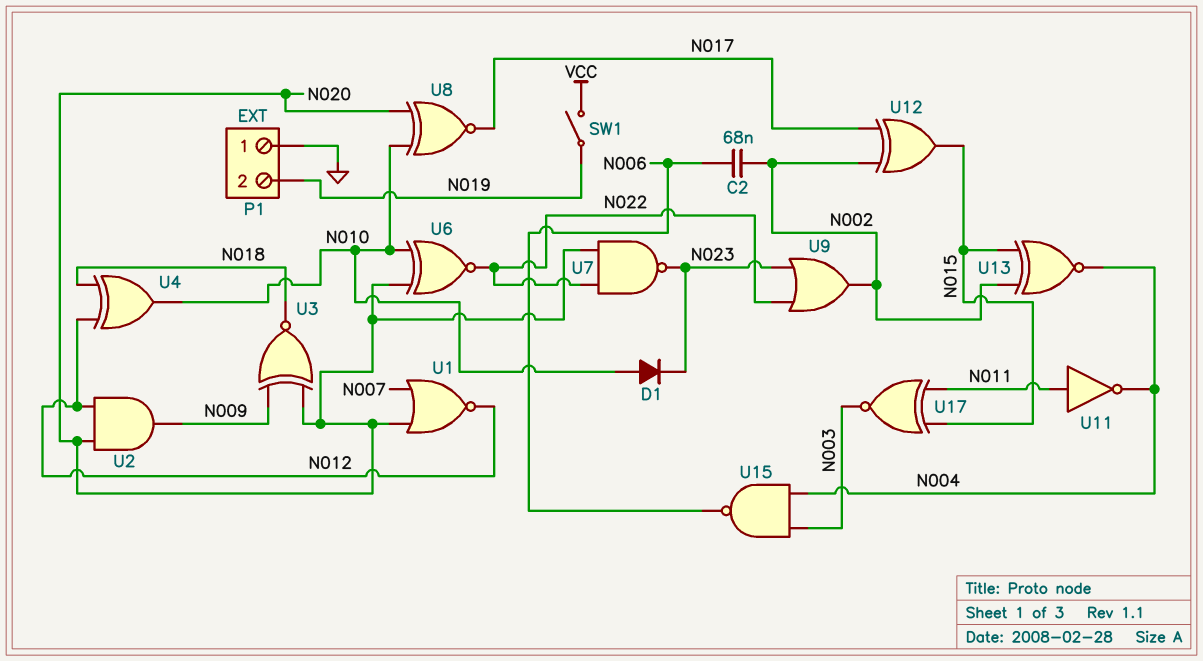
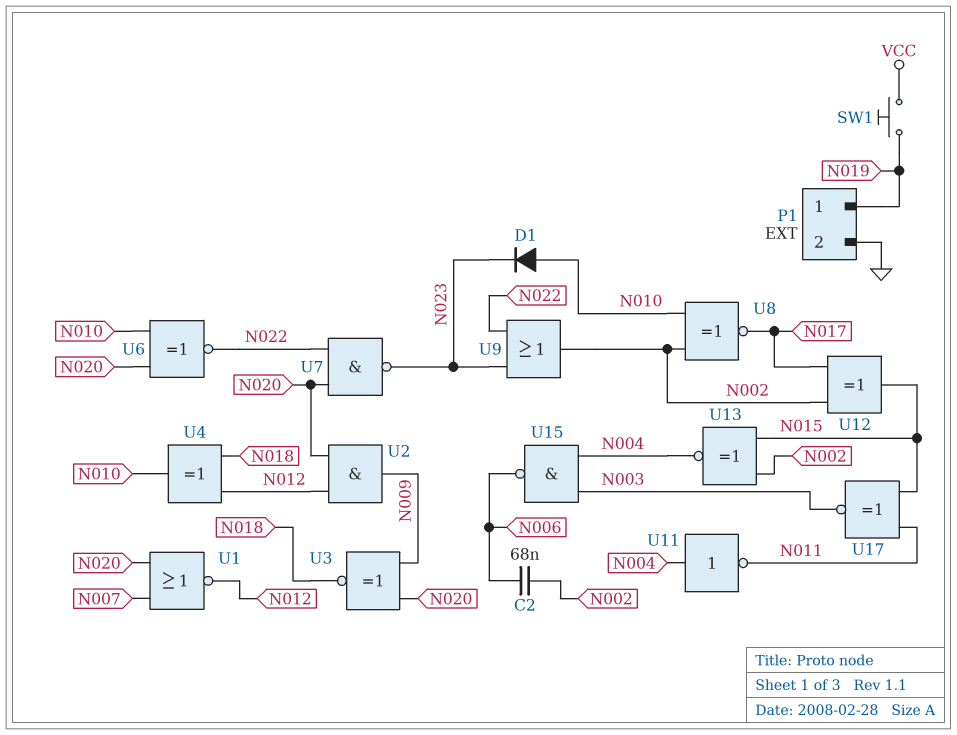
P1 pin 1: GND -> N019
P1 pin 2: N019 -> GND
SW1: switch (N019, VCC) -> button (N019, VCC)
U8: XNOR (in N010, in N020, out N017) -> XNOR (in N002, in N010, out N017)
U11: NOT (in N011, out N004) -> NOT (in N004, out N011)

